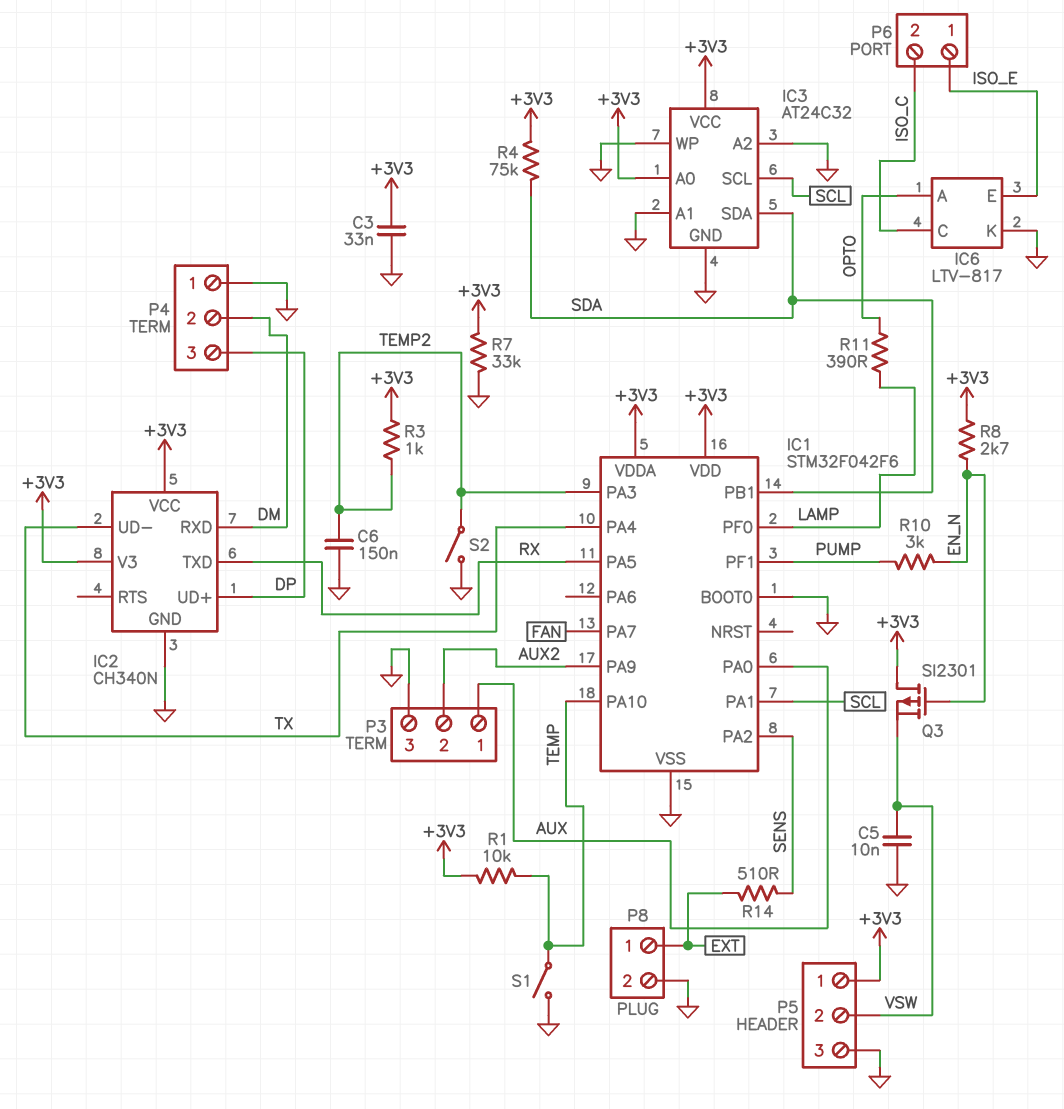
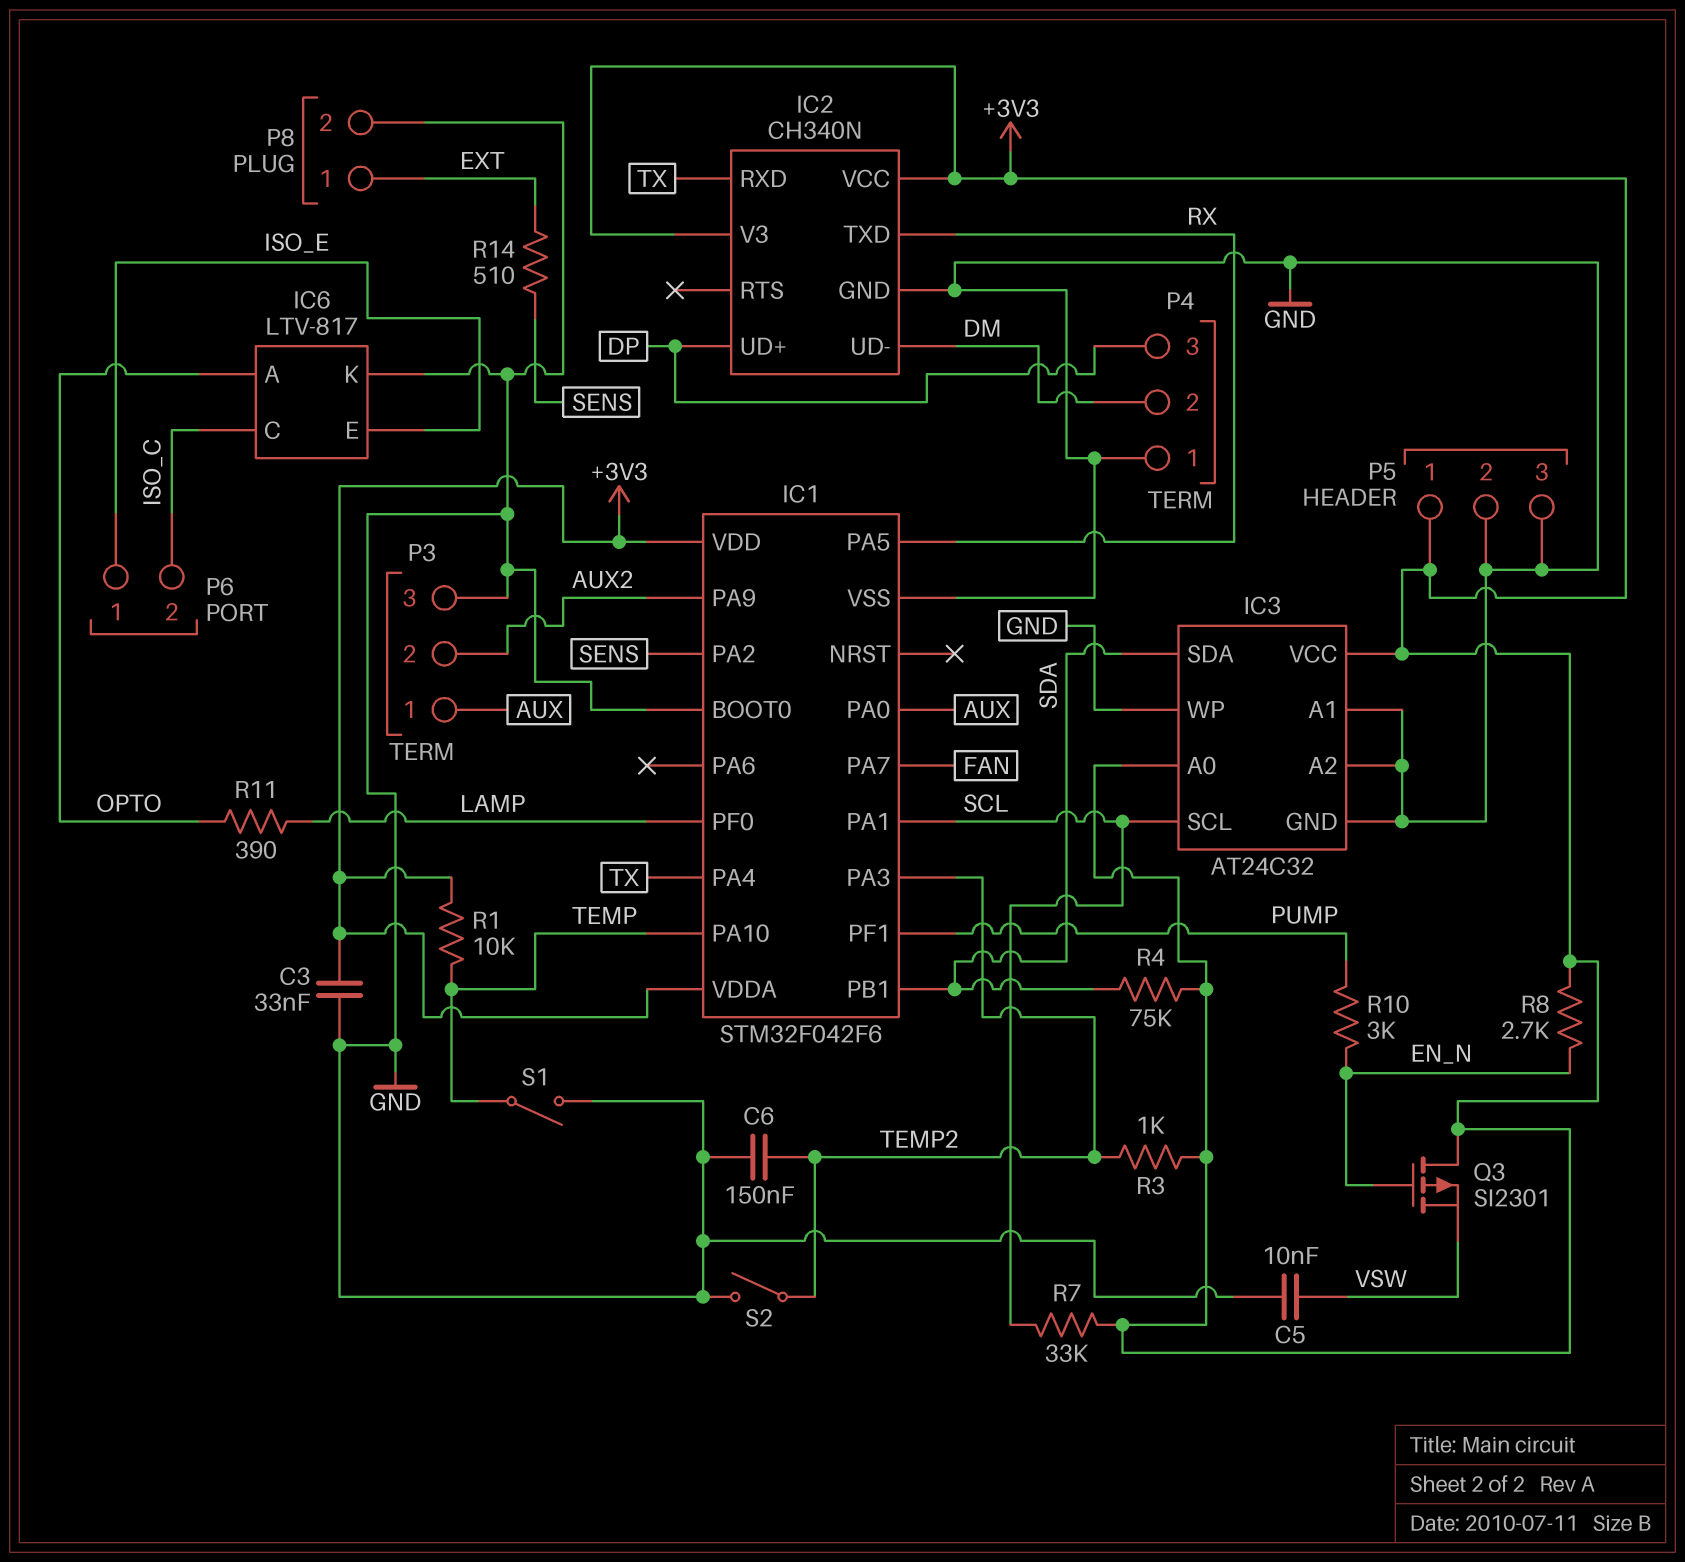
IC2 pin RXD: DM -> TX
IC2 pin UD-: TX -> DM
P5 pin 2: VSW -> GND
R7: 33k (+3V3, GND) -> 33k (+3V3, SCL)

